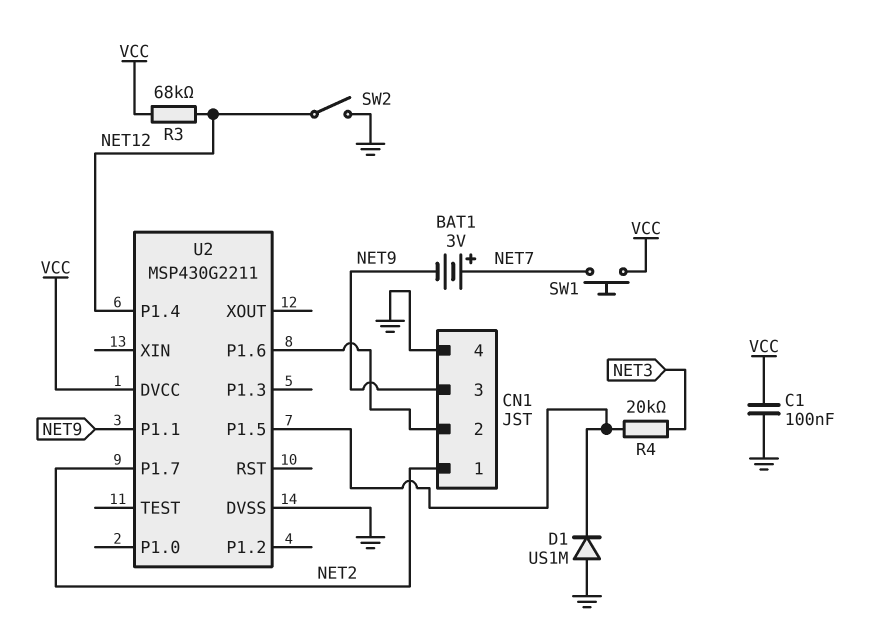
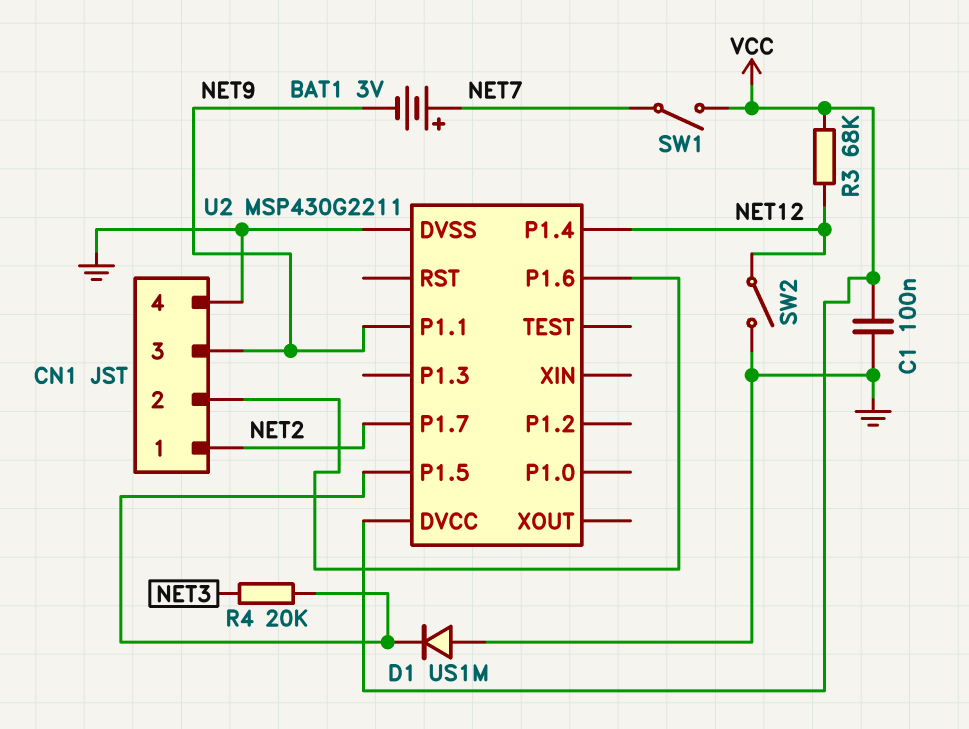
SW1: button (NET7, VCC) -> switch (NET7, VCC)

